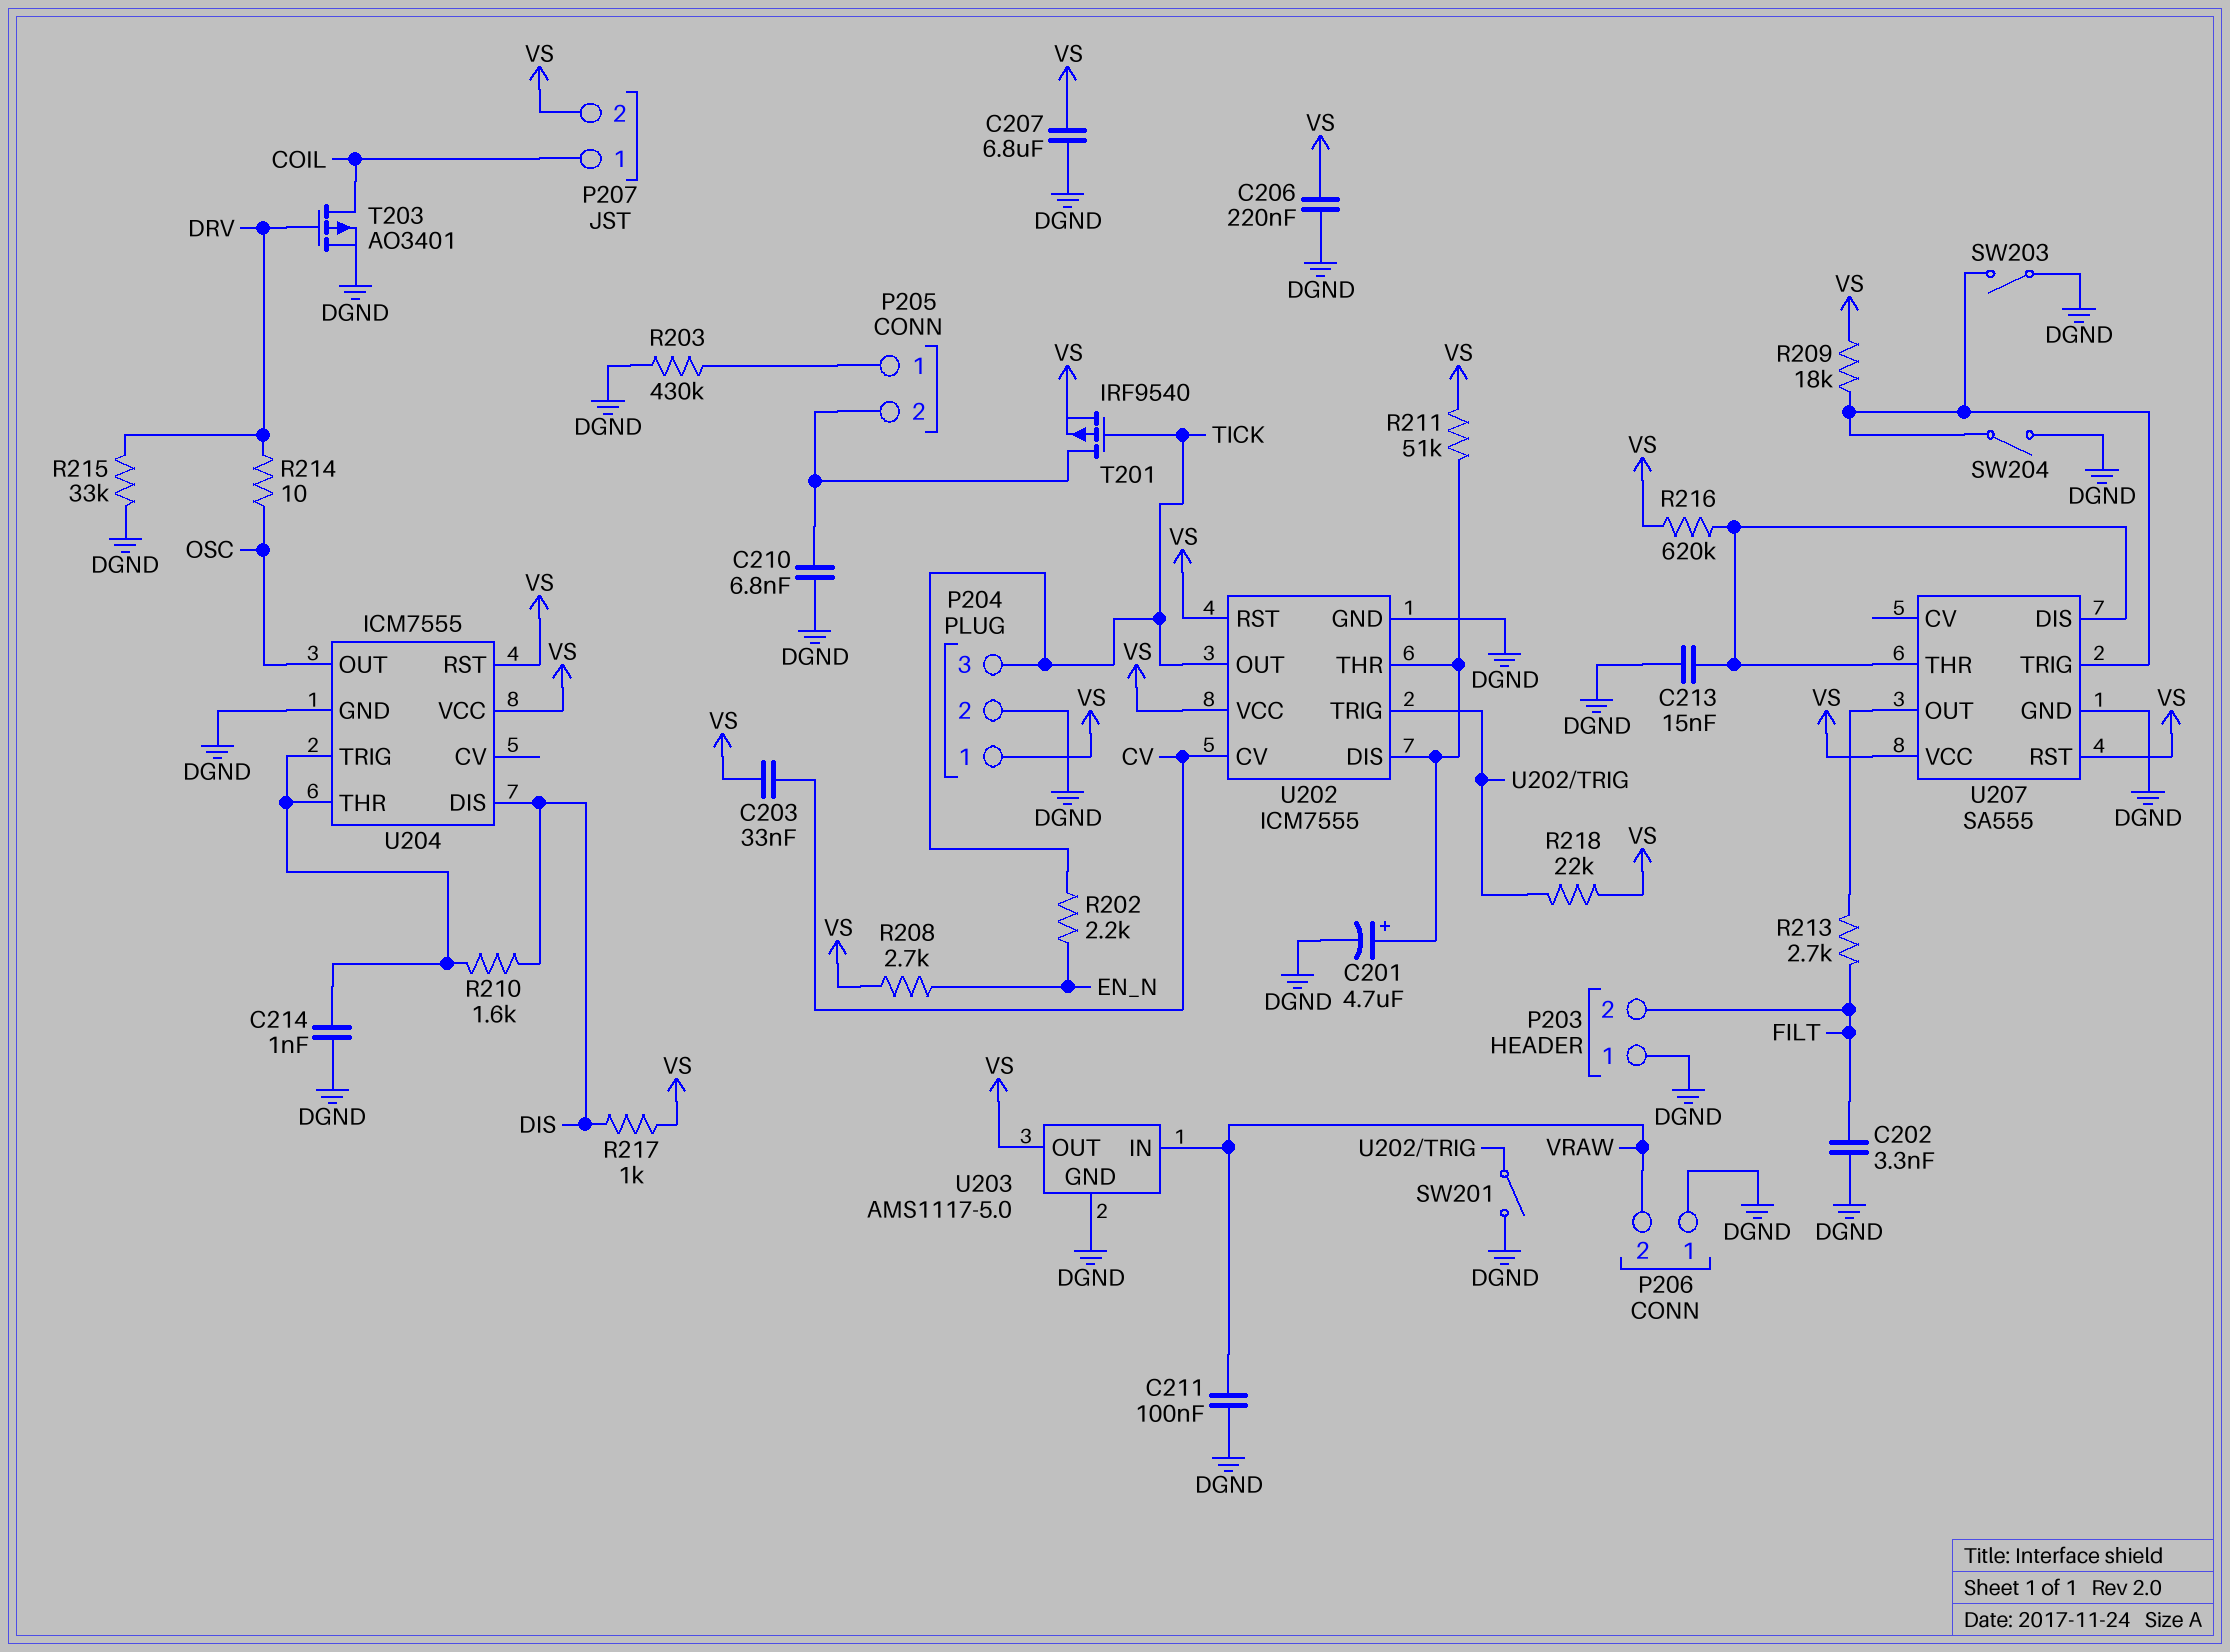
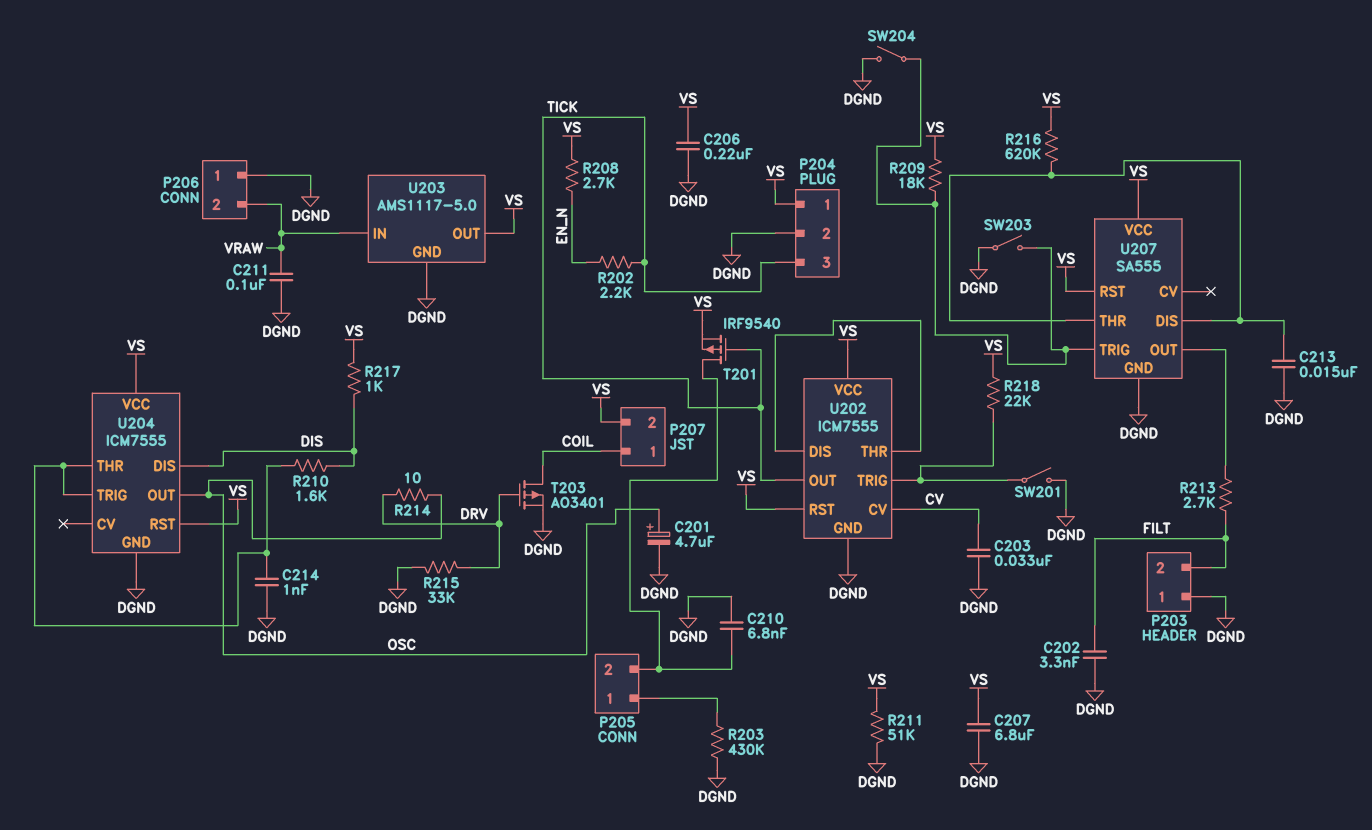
C201: 4.7uF (plus U202/DIS, minus DGND) -> 4.7uF (plus OSC, minus DGND)
C203: 33nF (CV, VS) -> 33nF (CV, DGND)
R211: 51k (U202/DIS, VS) -> 51k (DGND, VS)

